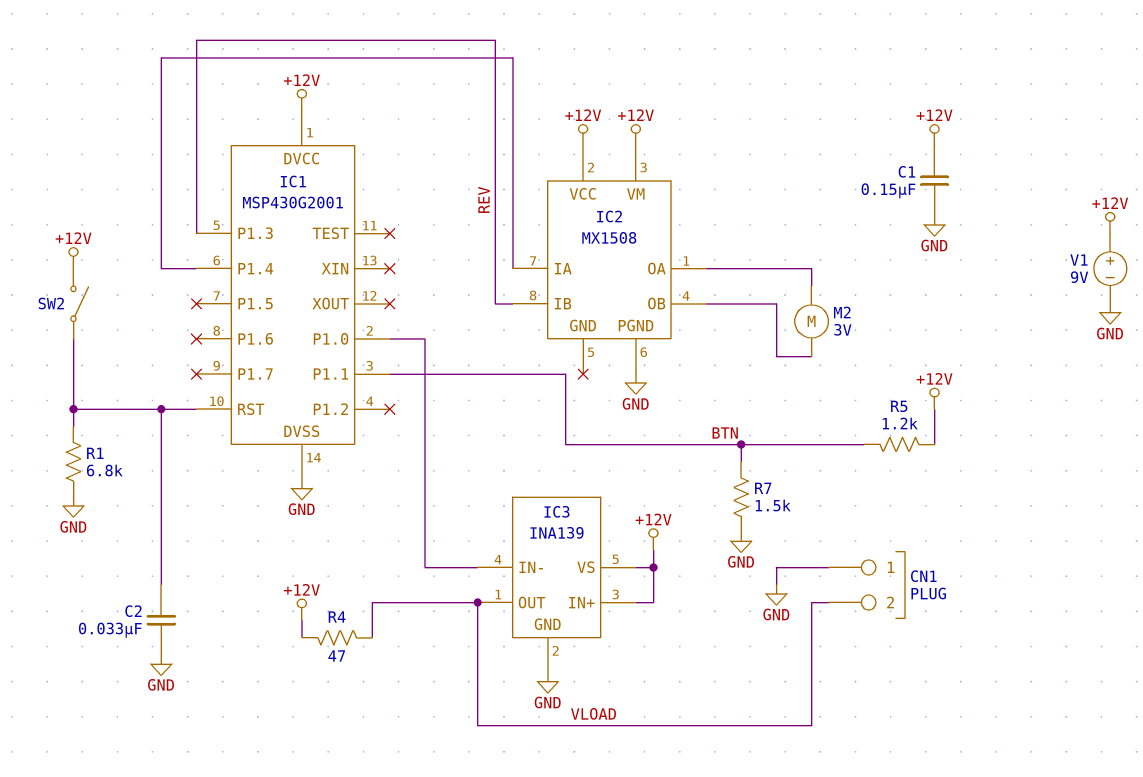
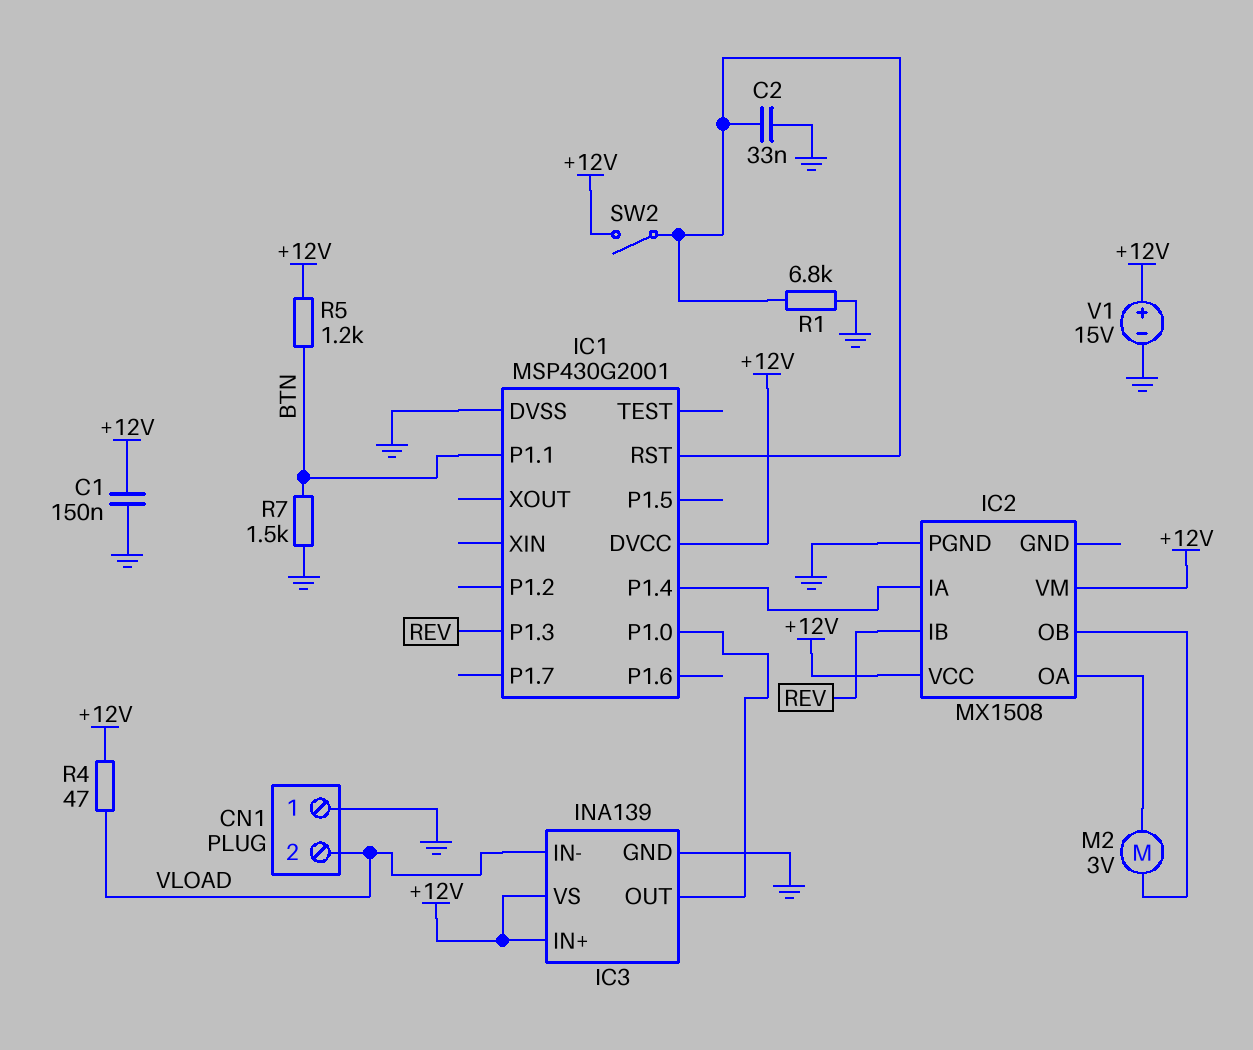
IC3 pin IN-: IC1/P1.0 -> VLOAD
IC3 pin OUT: VLOAD -> IC1/P1.0
V1: 9V (plus +12V, minus GND) -> 15V (plus +12V, minus GND)

